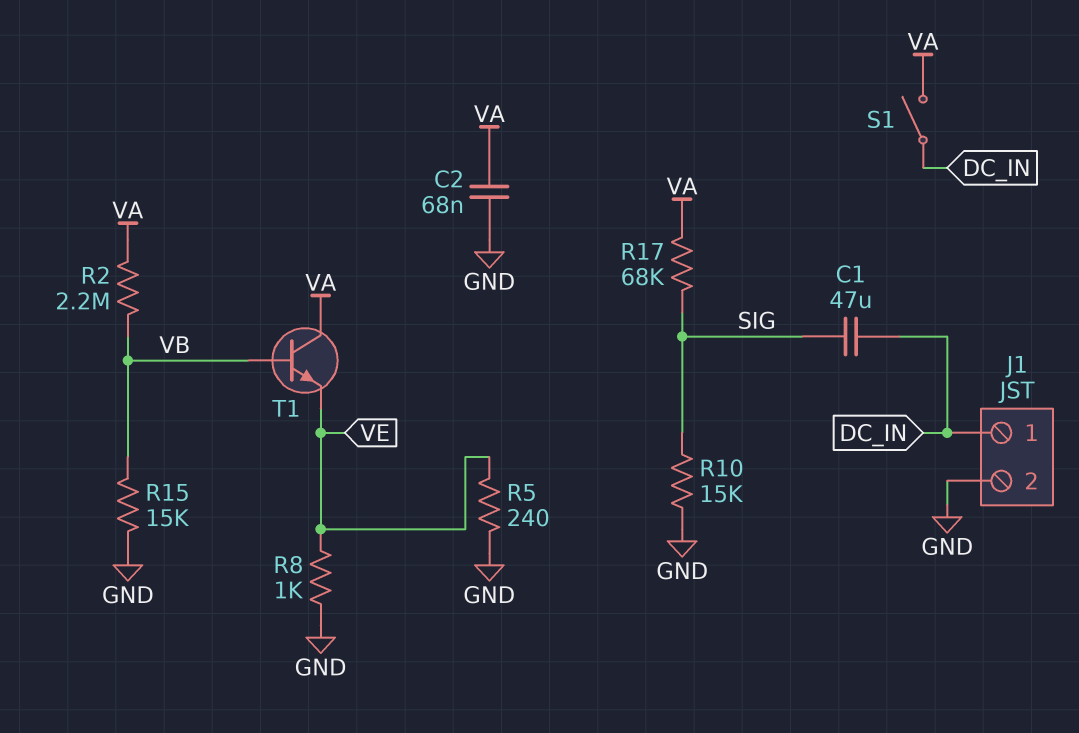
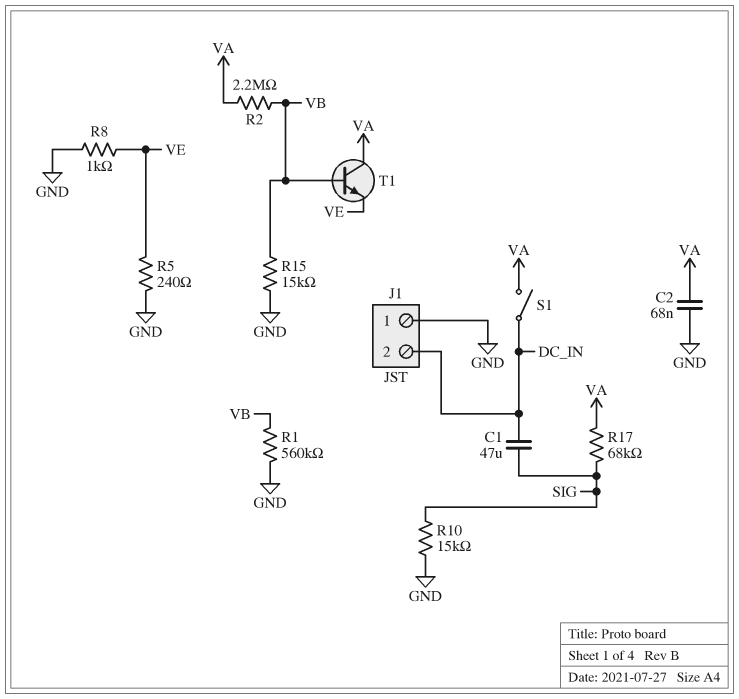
J1 pin 1: DC_IN -> GND
J1 pin 2: GND -> DC_IN
R1: none -> 560k (GND, VB)

